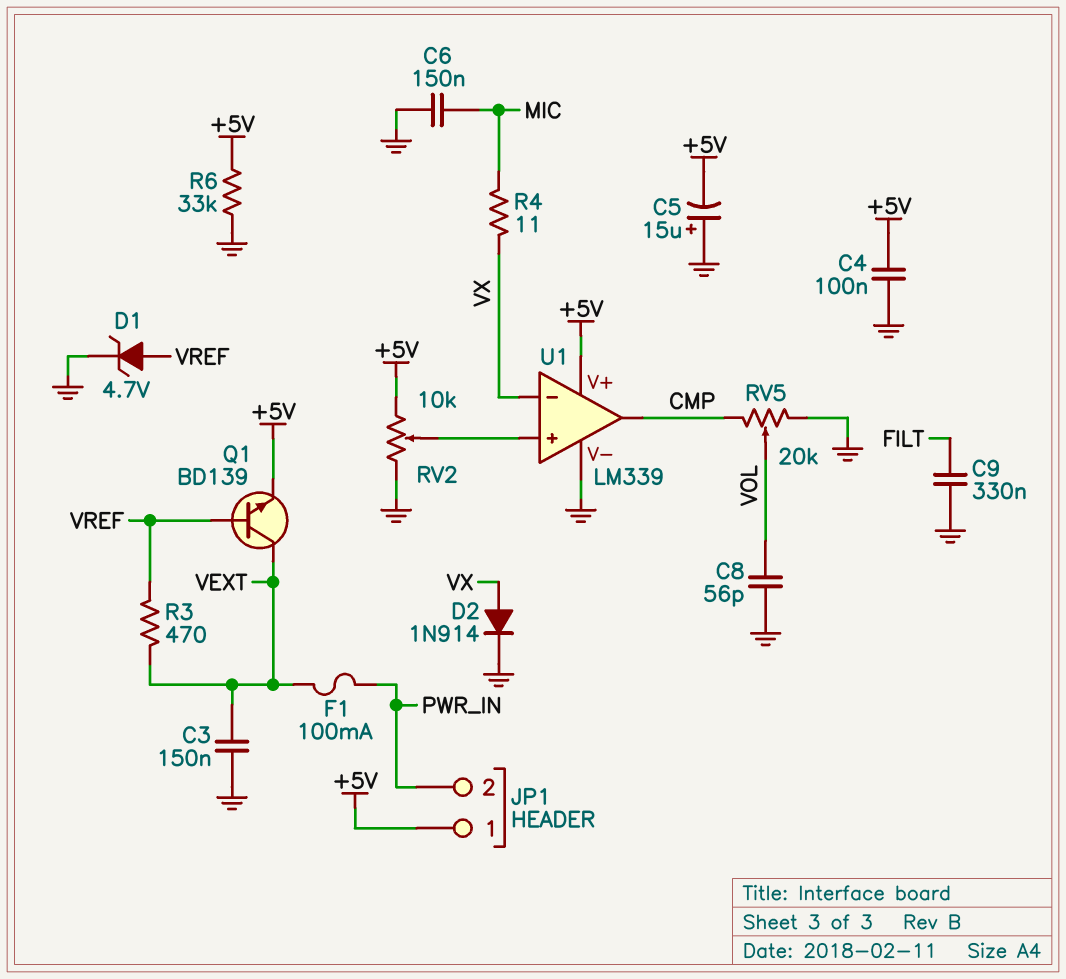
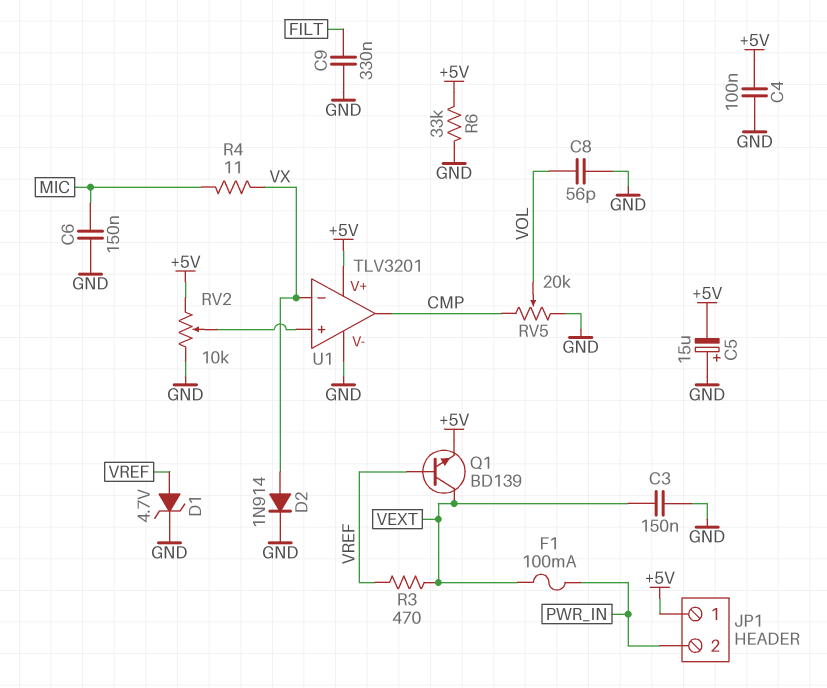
U1: LM339 -> TLV3201

